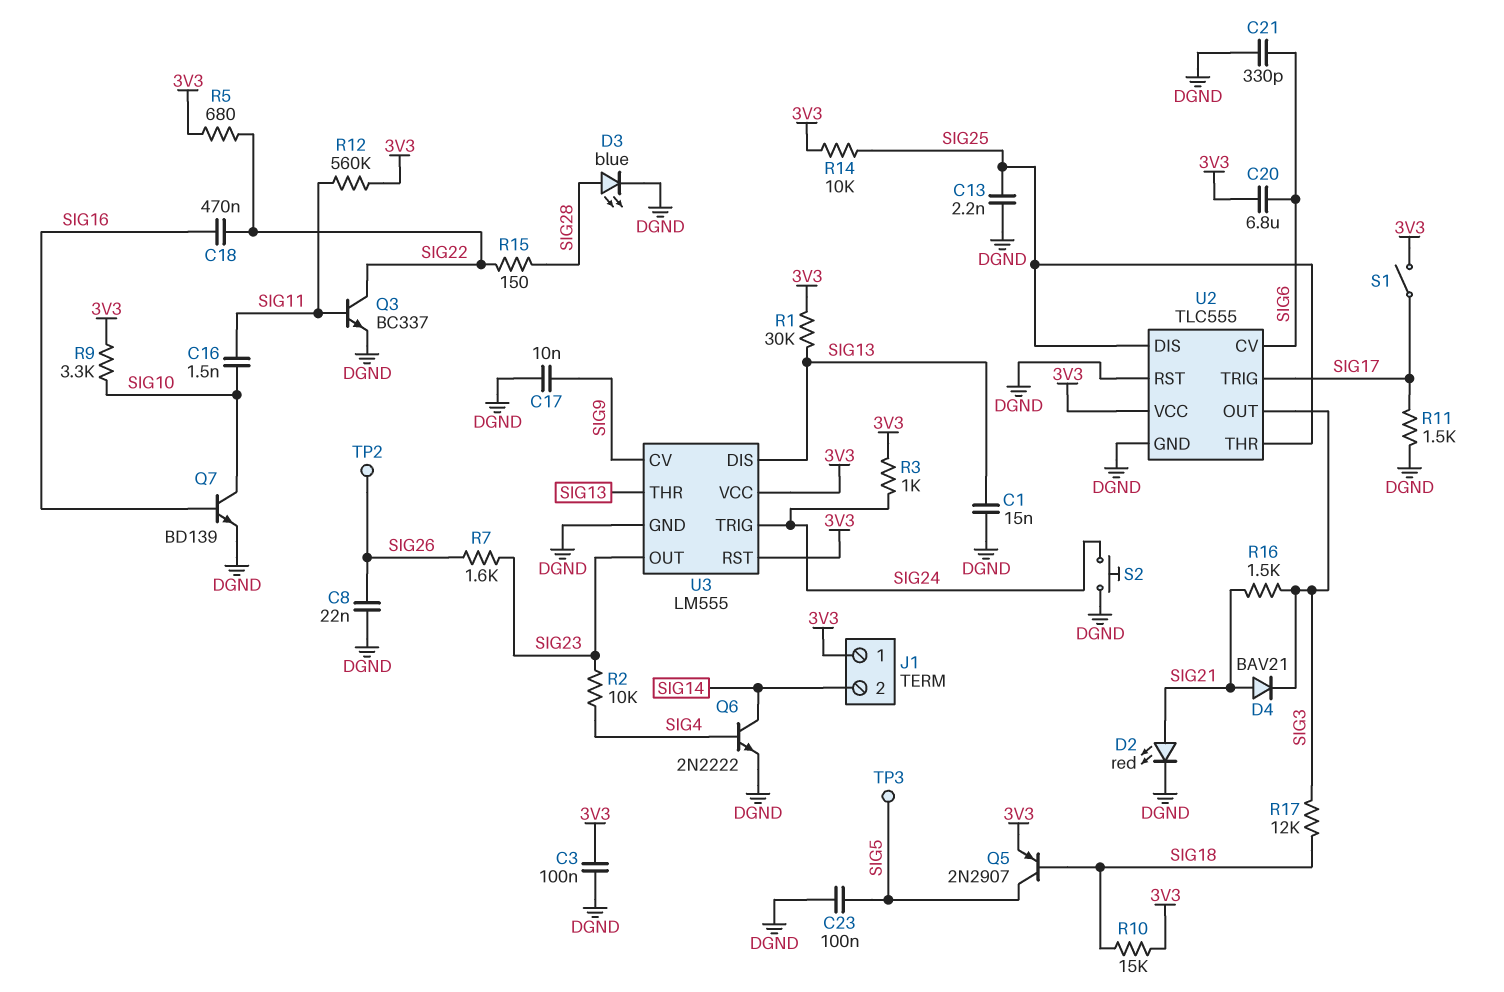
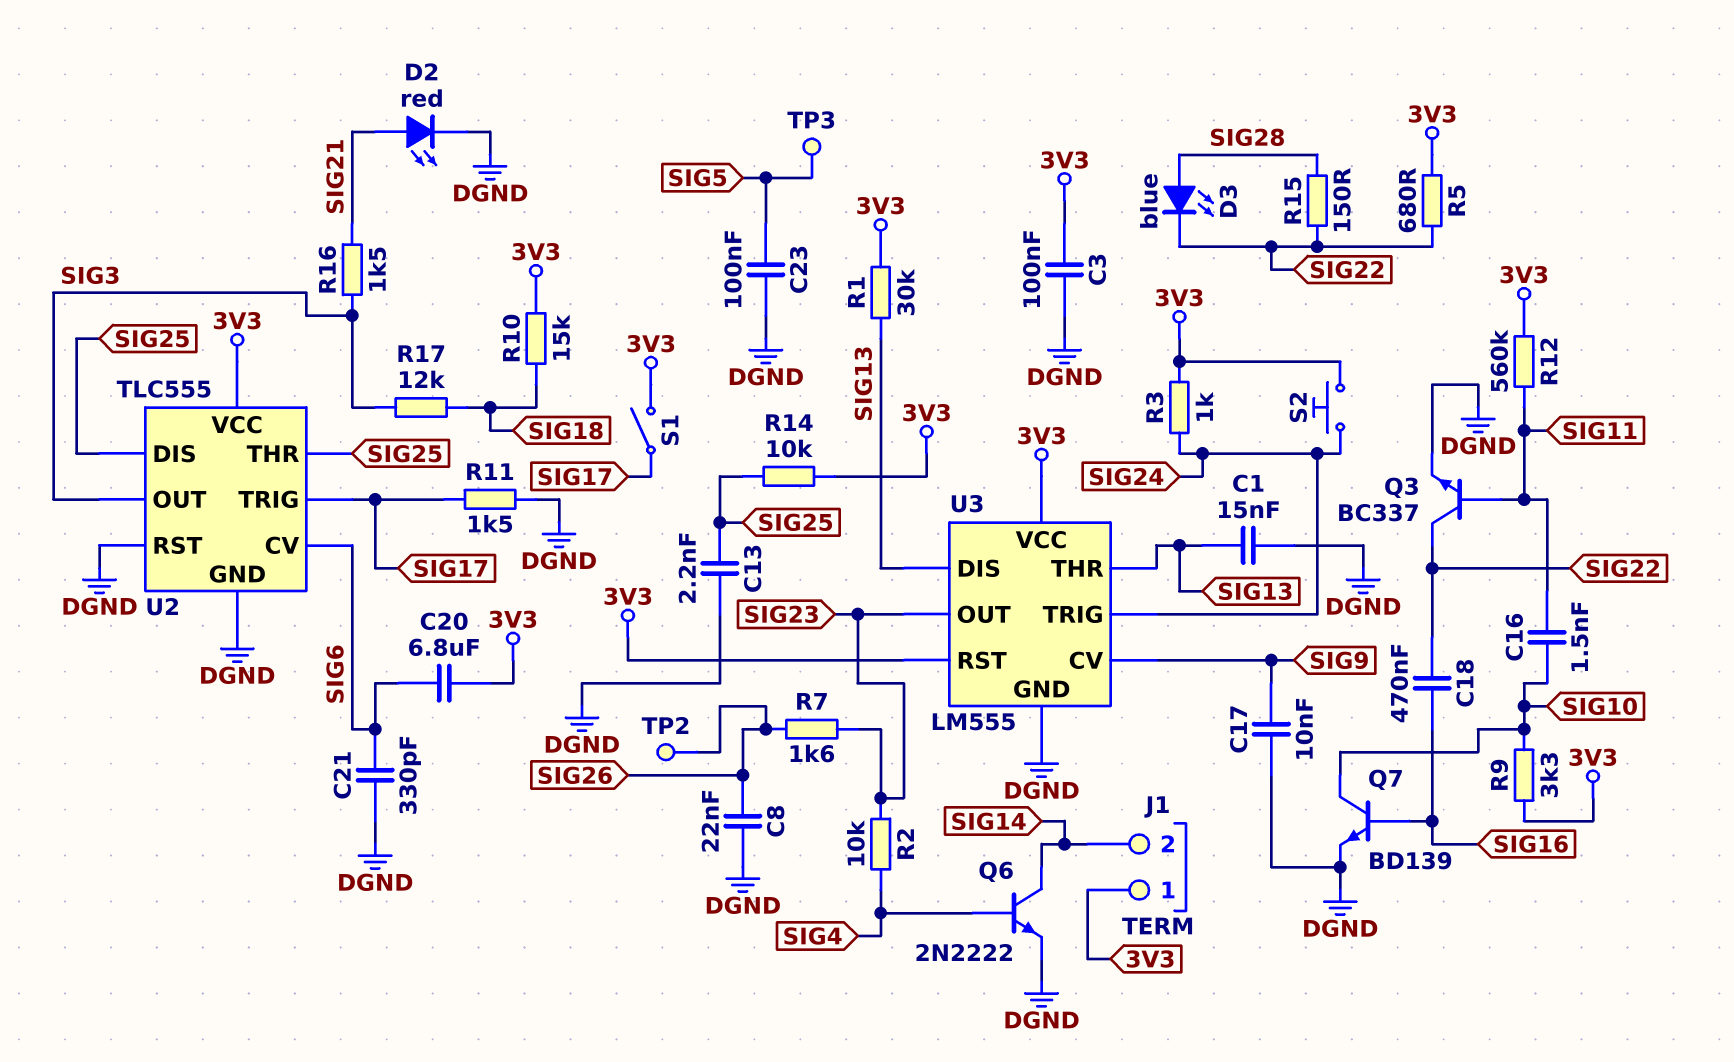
D3: LED blue (A SIG28, K DGND) -> LED blue (A SIG28, K SIG22)
D4: diode BAV21 (A SIG21, K SIG3) -> none
Q5: PNP 2N2907 (B SIG18, C SIG5, E 3V3) -> none
S2: button (DGND, SIG24) -> button (3V3, SIG24)

